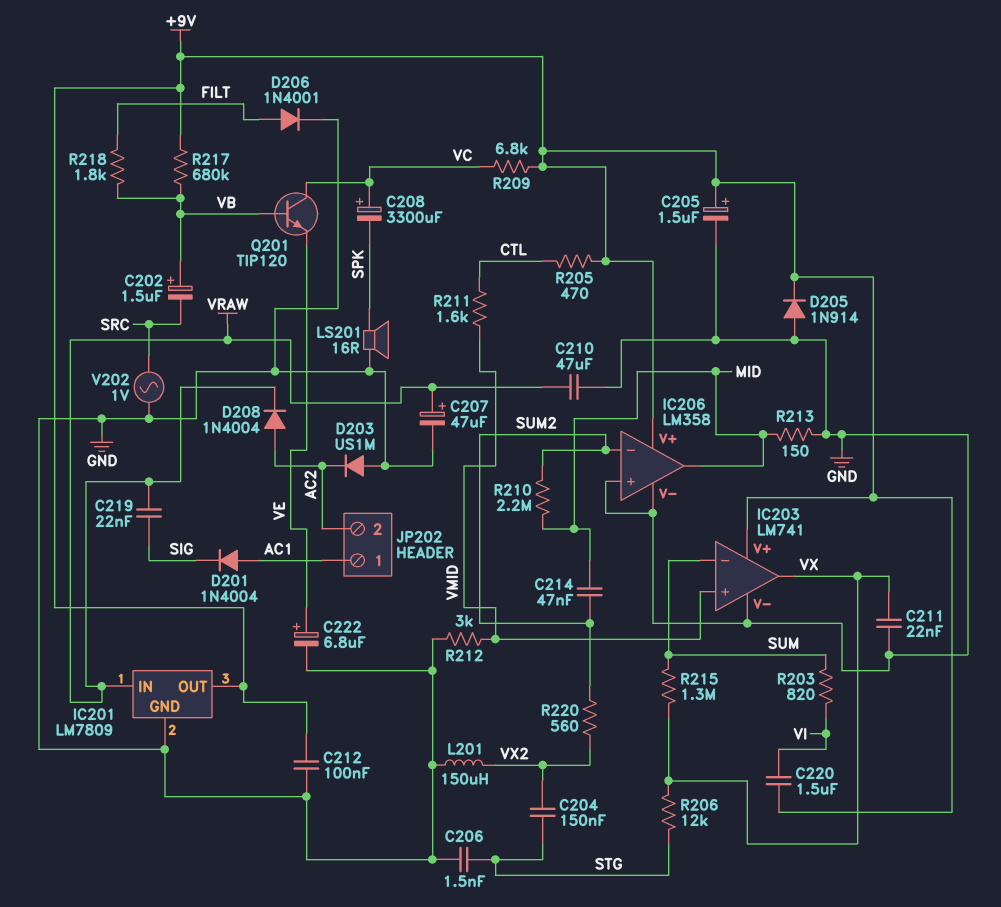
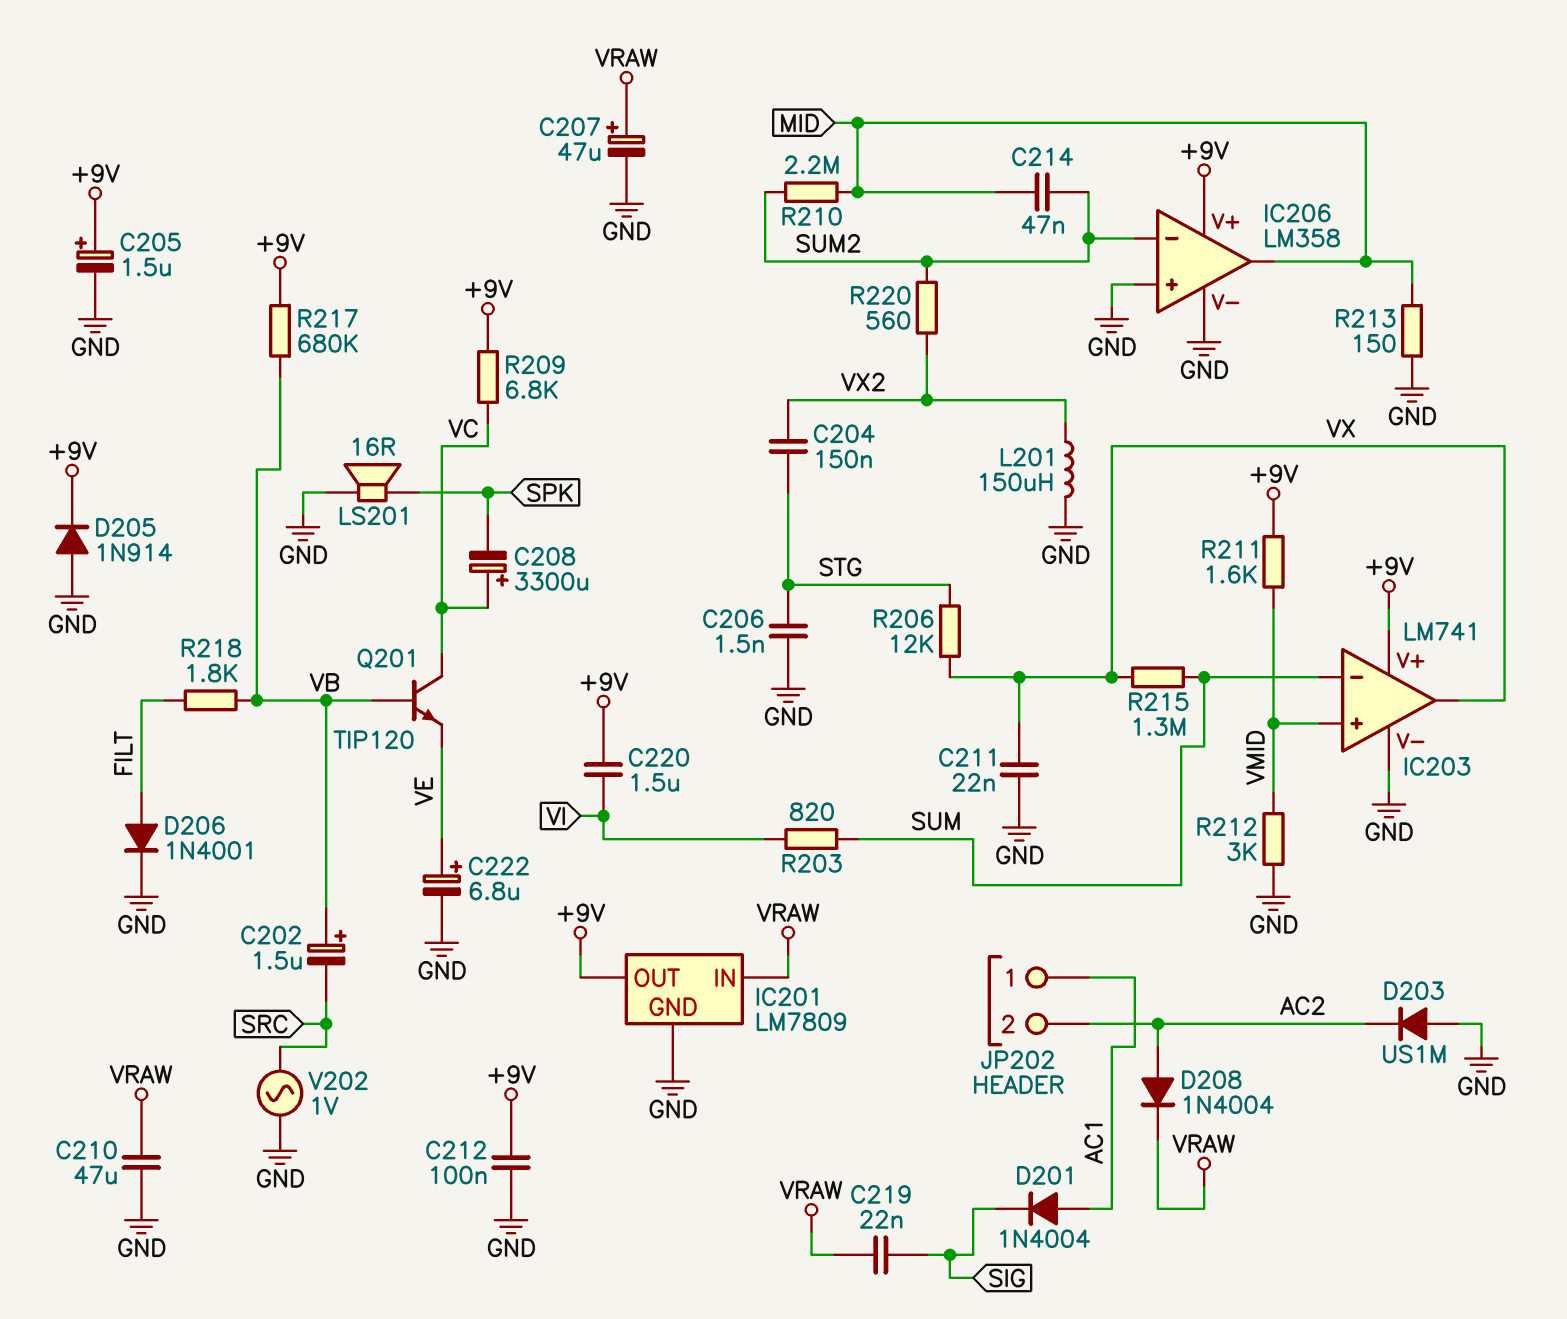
R205: 470 (+9V, CTL) -> none
R211: 1.6k (CTL, VMID) -> 1.6k (+9V, VMID)

